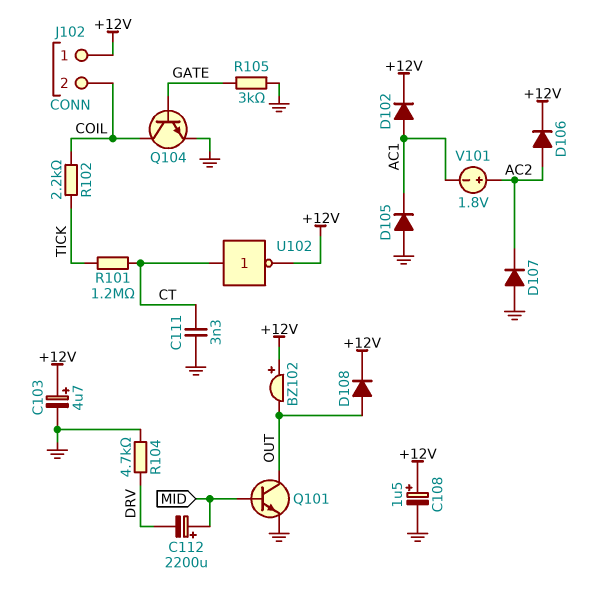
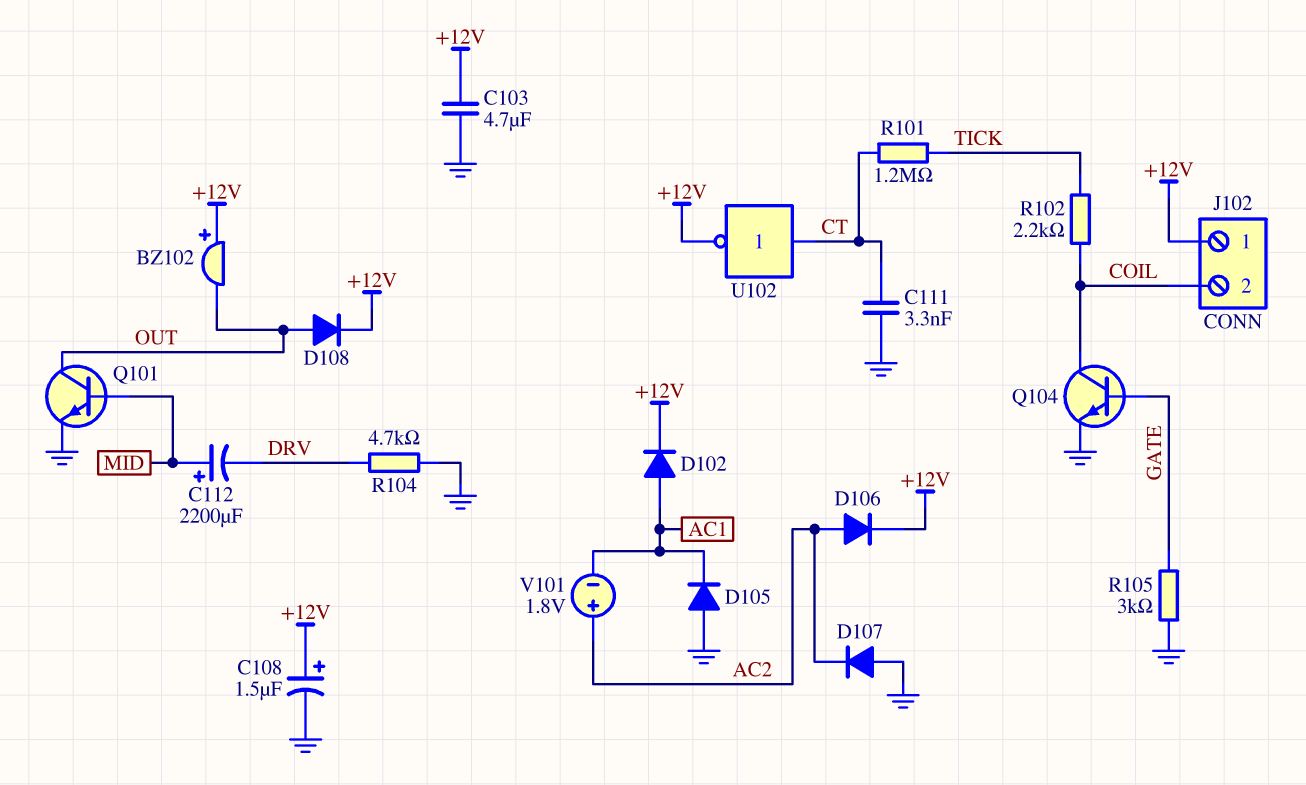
C103: 4.7uF (plus +12V, minus GND) -> 4.7uF (+12V, GND)

